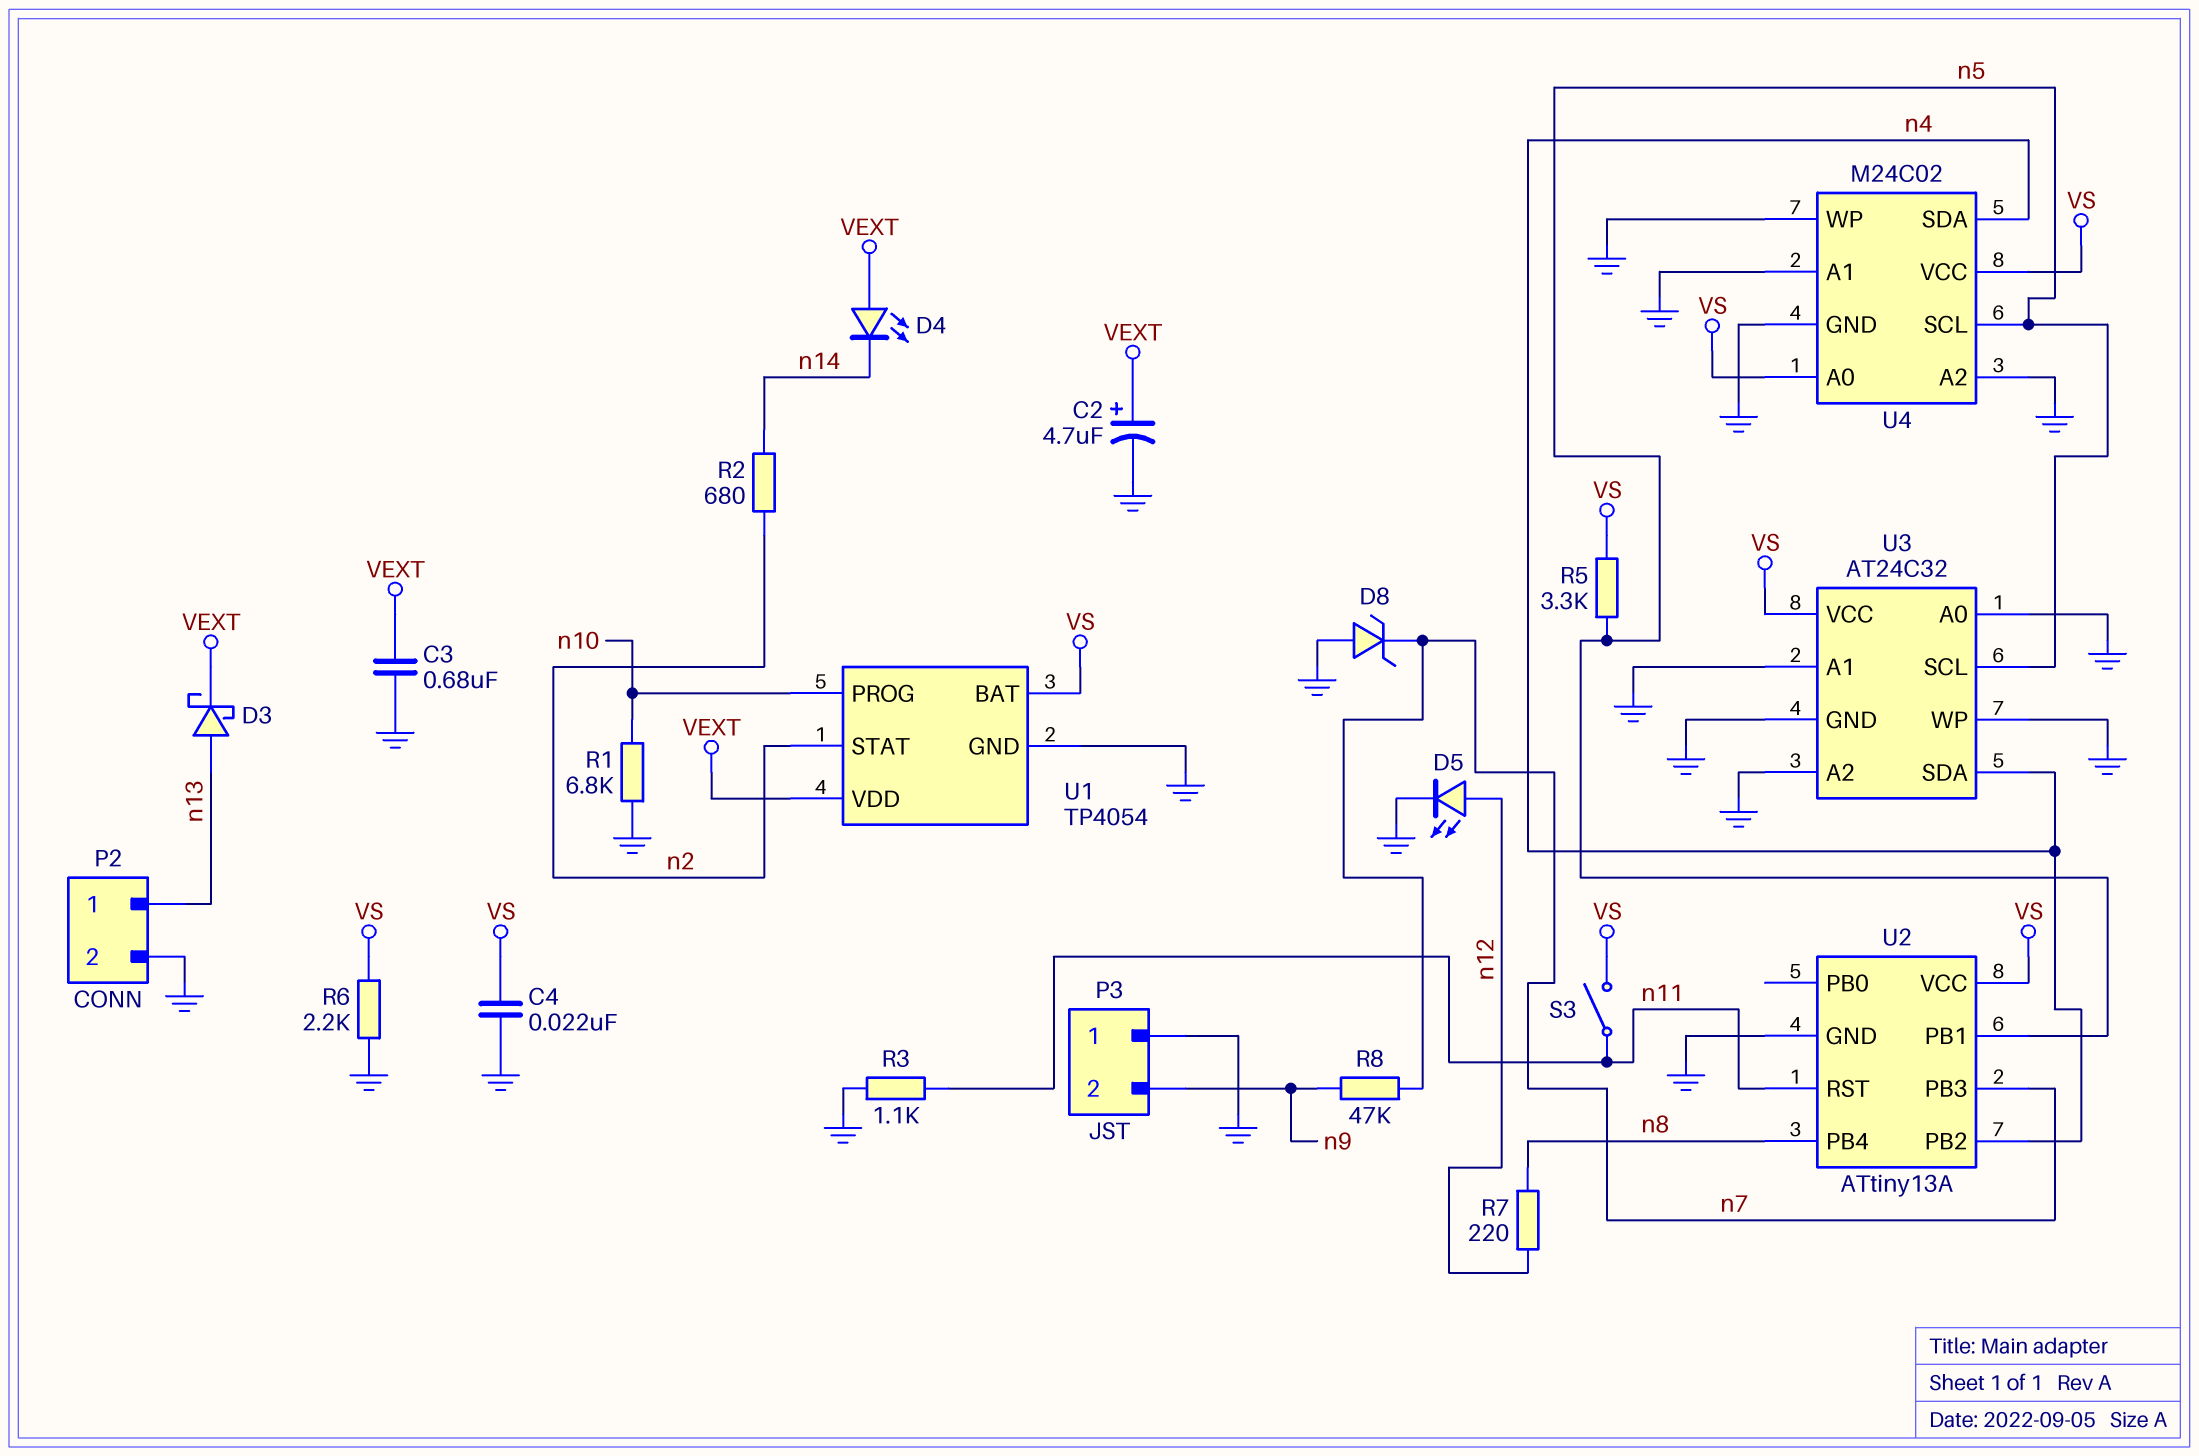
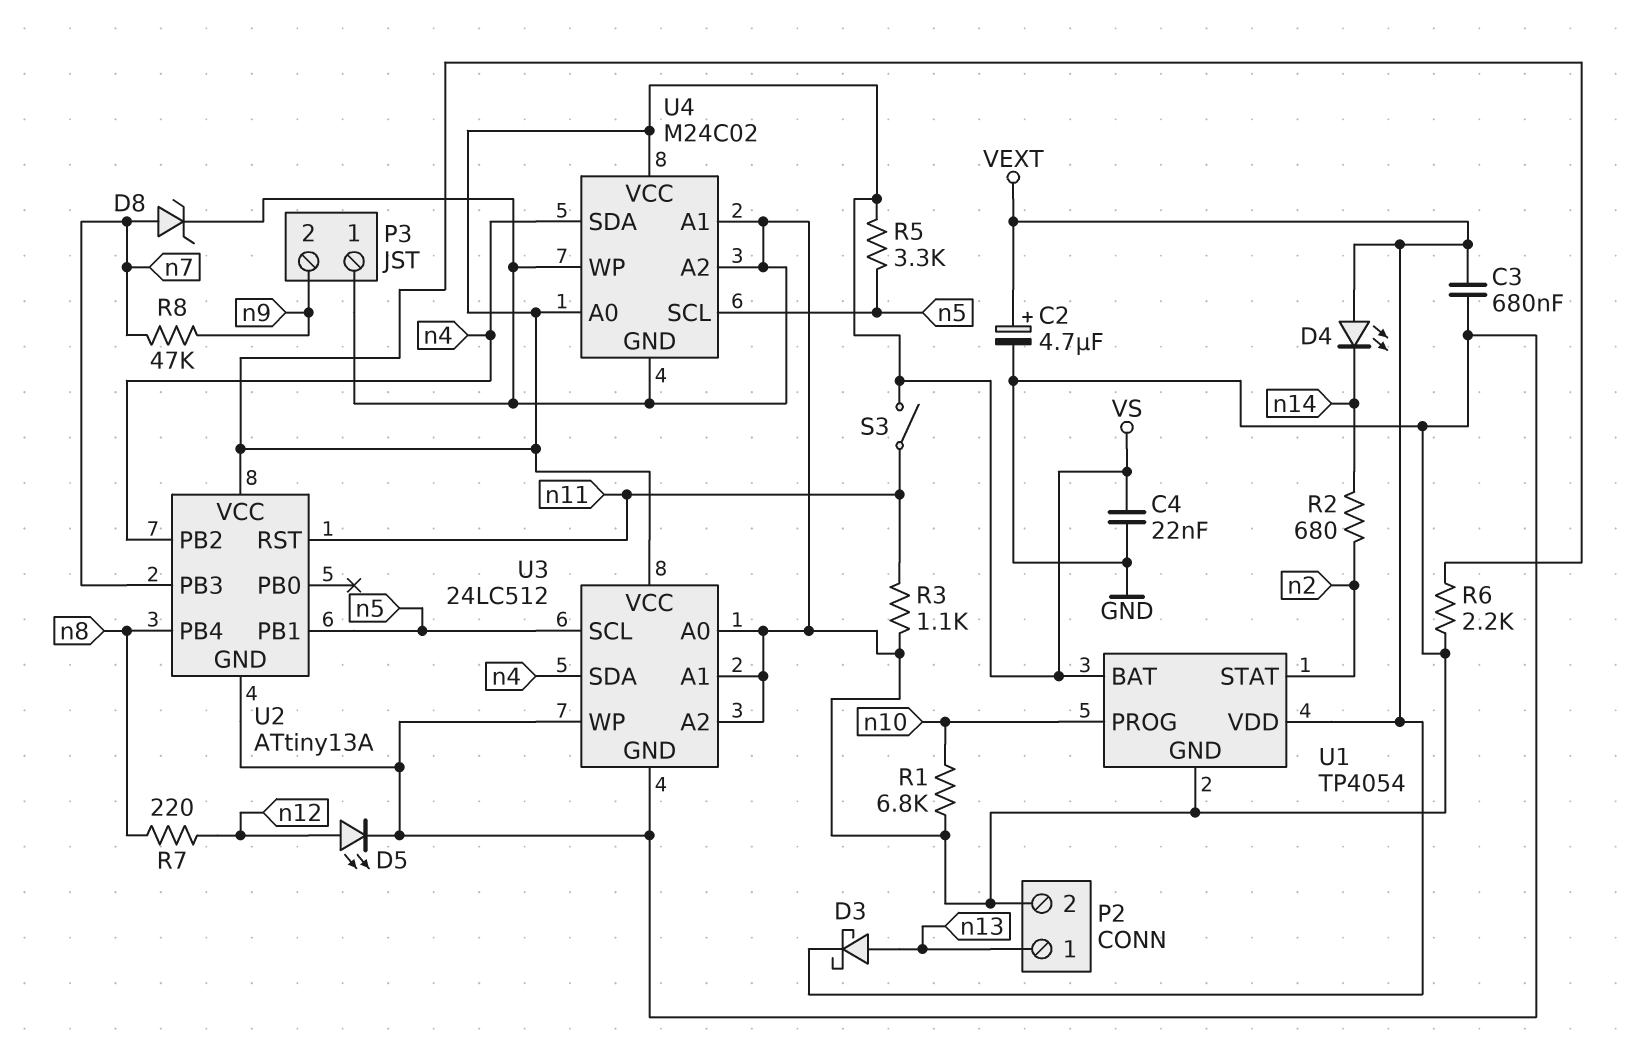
D8: zener (A GND, K n7) -> zener (A n7, K GND)
U3: AT24C32 -> 24LC512

